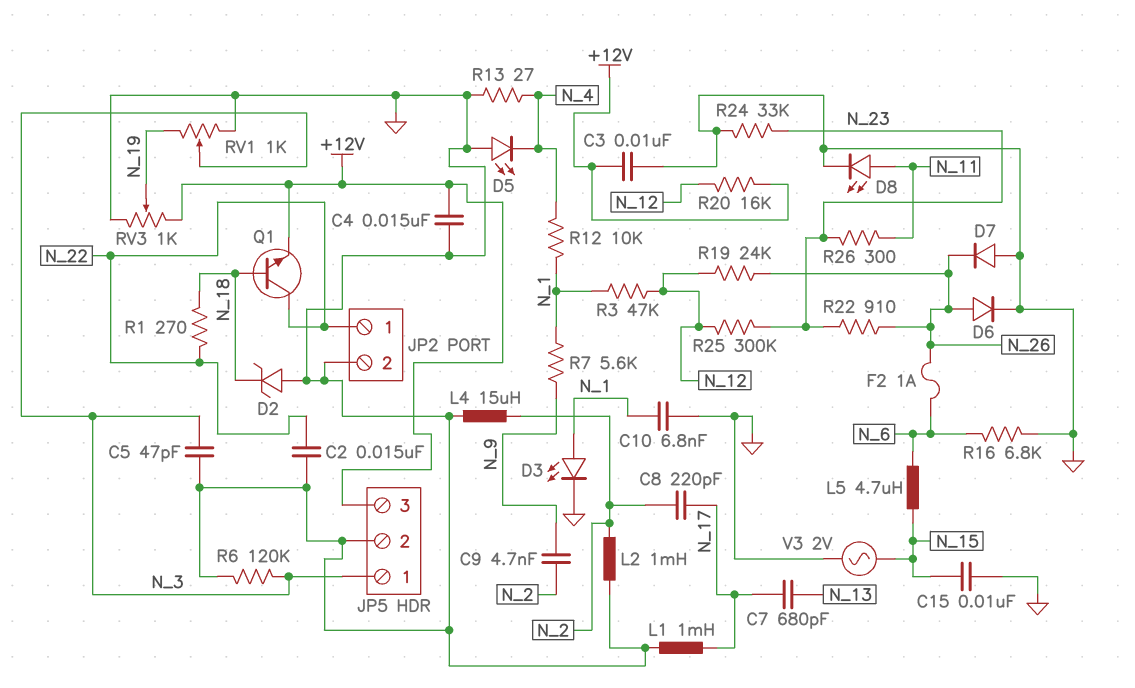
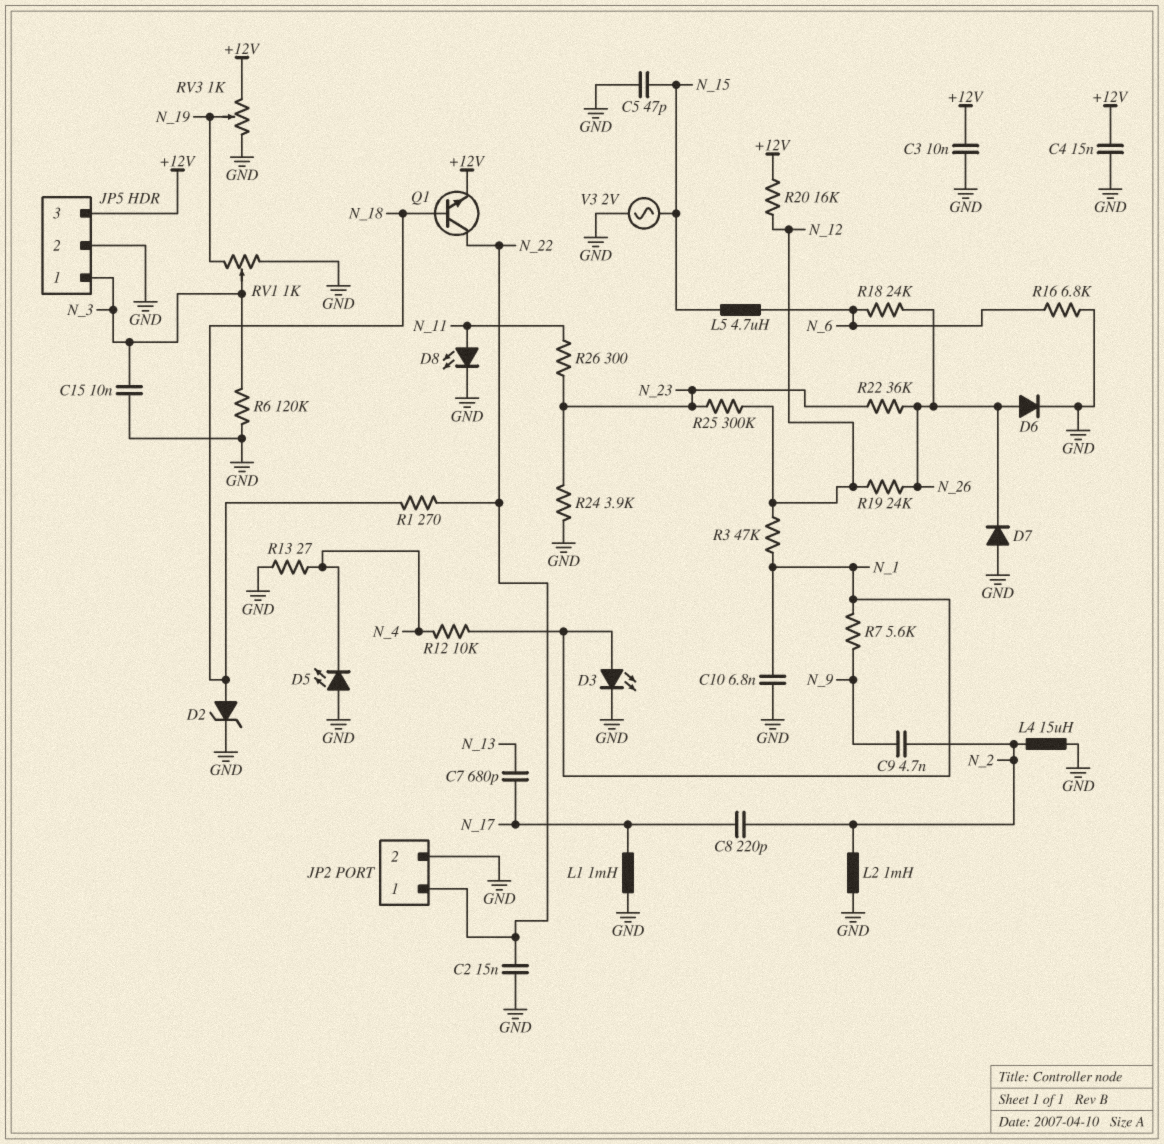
C5: 47pF (GND, N_3) -> 47pF (GND, N_15)
C15: 10nF (GND, N_15) -> 10nF (GND, N_3)
D2: zener (A GND, K N_18) -> zener (A N_18, K GND)
F2: 1A (N_6, N_26) -> none
R18: none -> 24k (N_6, N_26)
R22: 910 (N_23, N_26) -> 36k (N_23, N_26)
R24: 33k (GND, N_23) -> 3.9k (GND, N_23)

